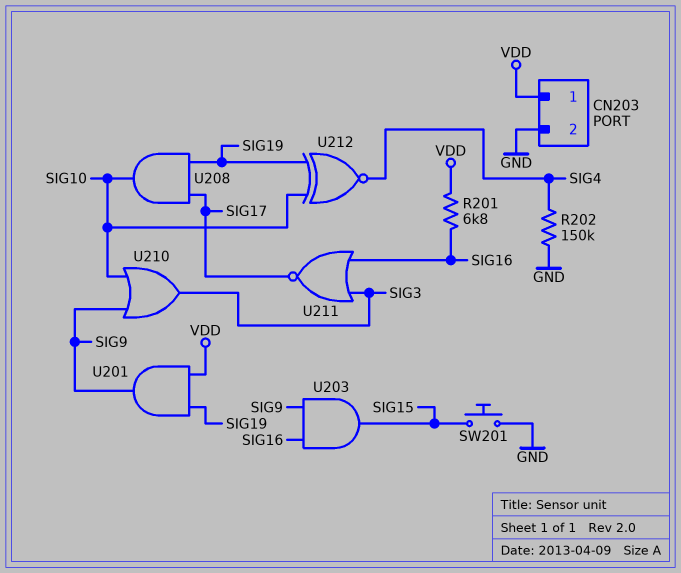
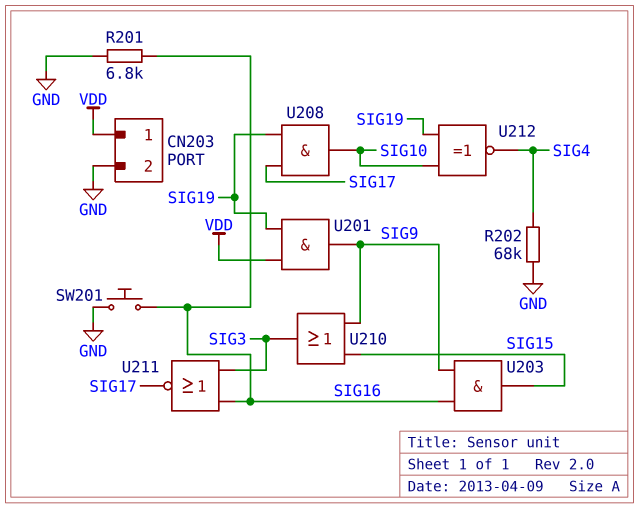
R201: 6.8k (SIG16, VDD) -> 6.8k (GND, SIG16)
R202: 150k (GND, SIG4) -> 68k (GND, SIG4)
SW201: button (GND, SIG15) -> button (GND, SIG16)
U210: OR (in SIG9, in SIG10, out SIG3) -> OR (in SIG9, in SIG15, out SIG3)

